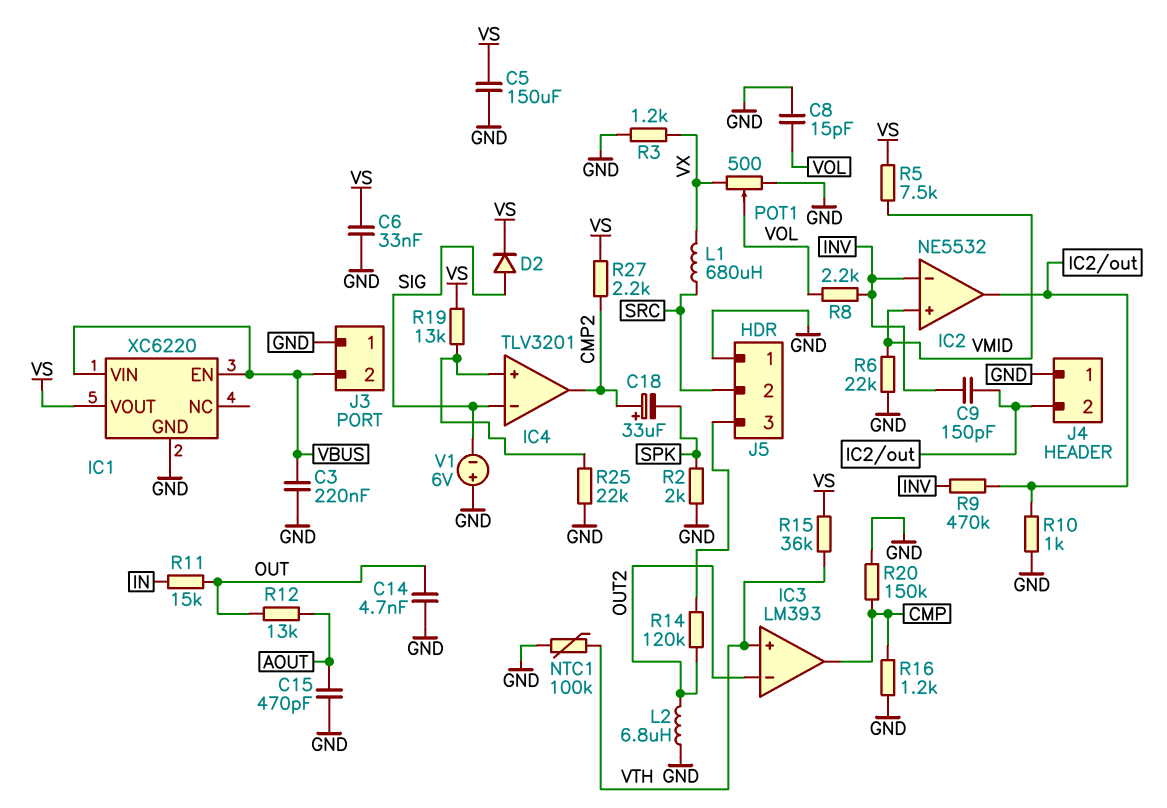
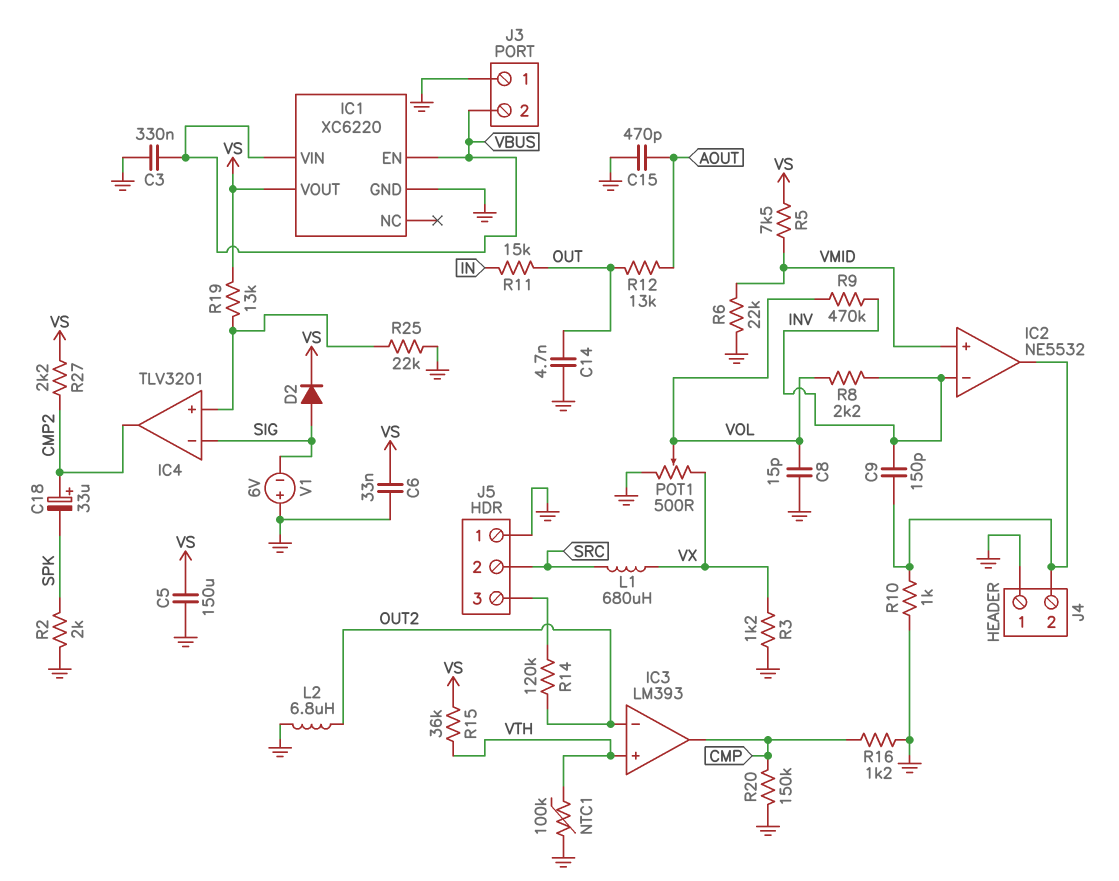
C3: 220nF (GND, VBUS) -> 330nF (GND, VBUS)
R9: 470k (IC2/out, INV) -> 470k (INV, VOL)

